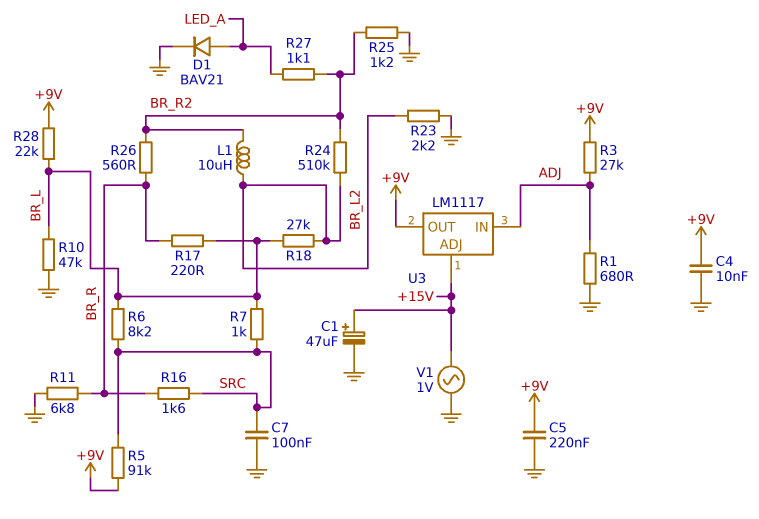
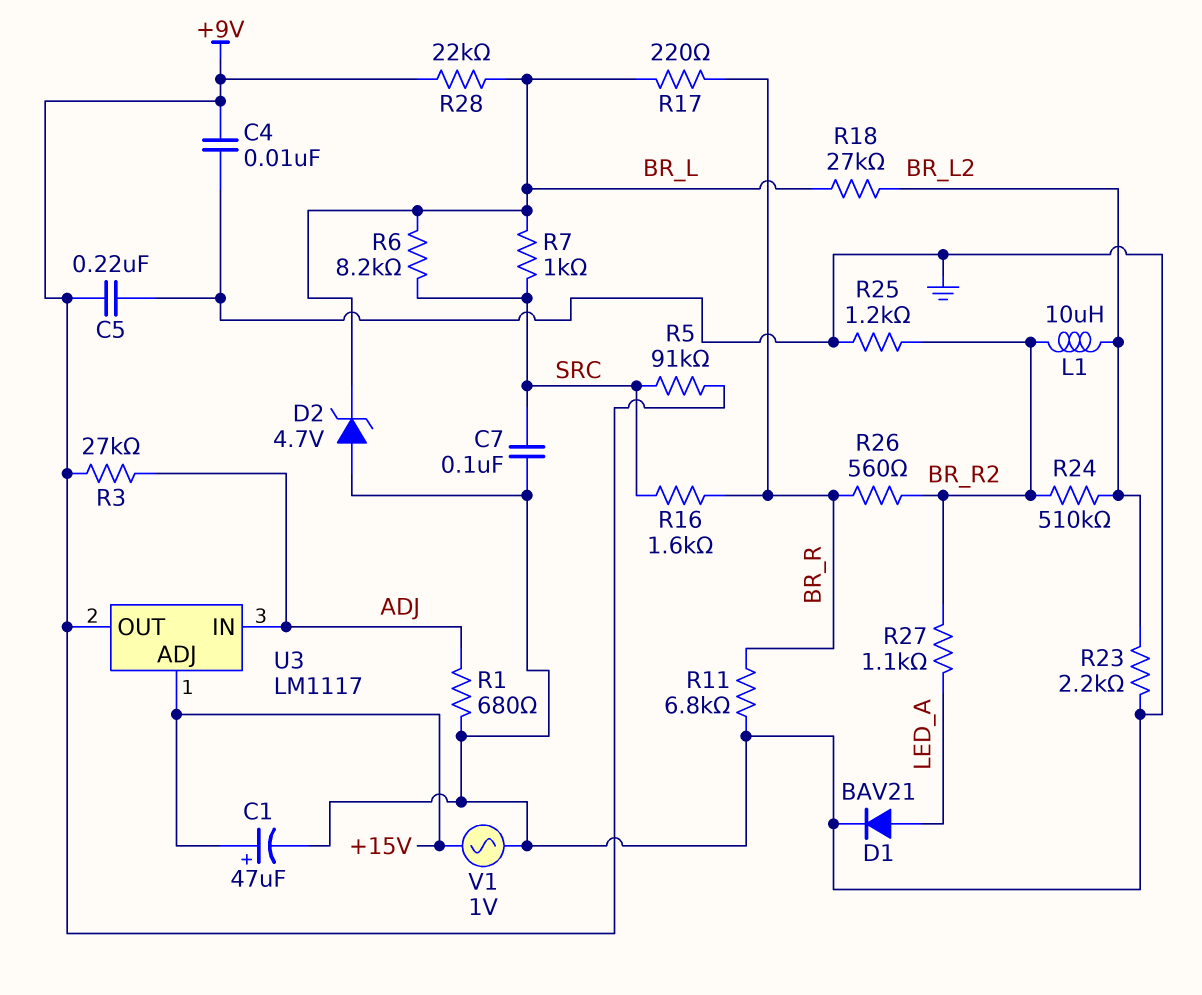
D2: none -> zener 4.7V (A GND, K BR_L)
R10: 47k (BR_L, GND) -> none

